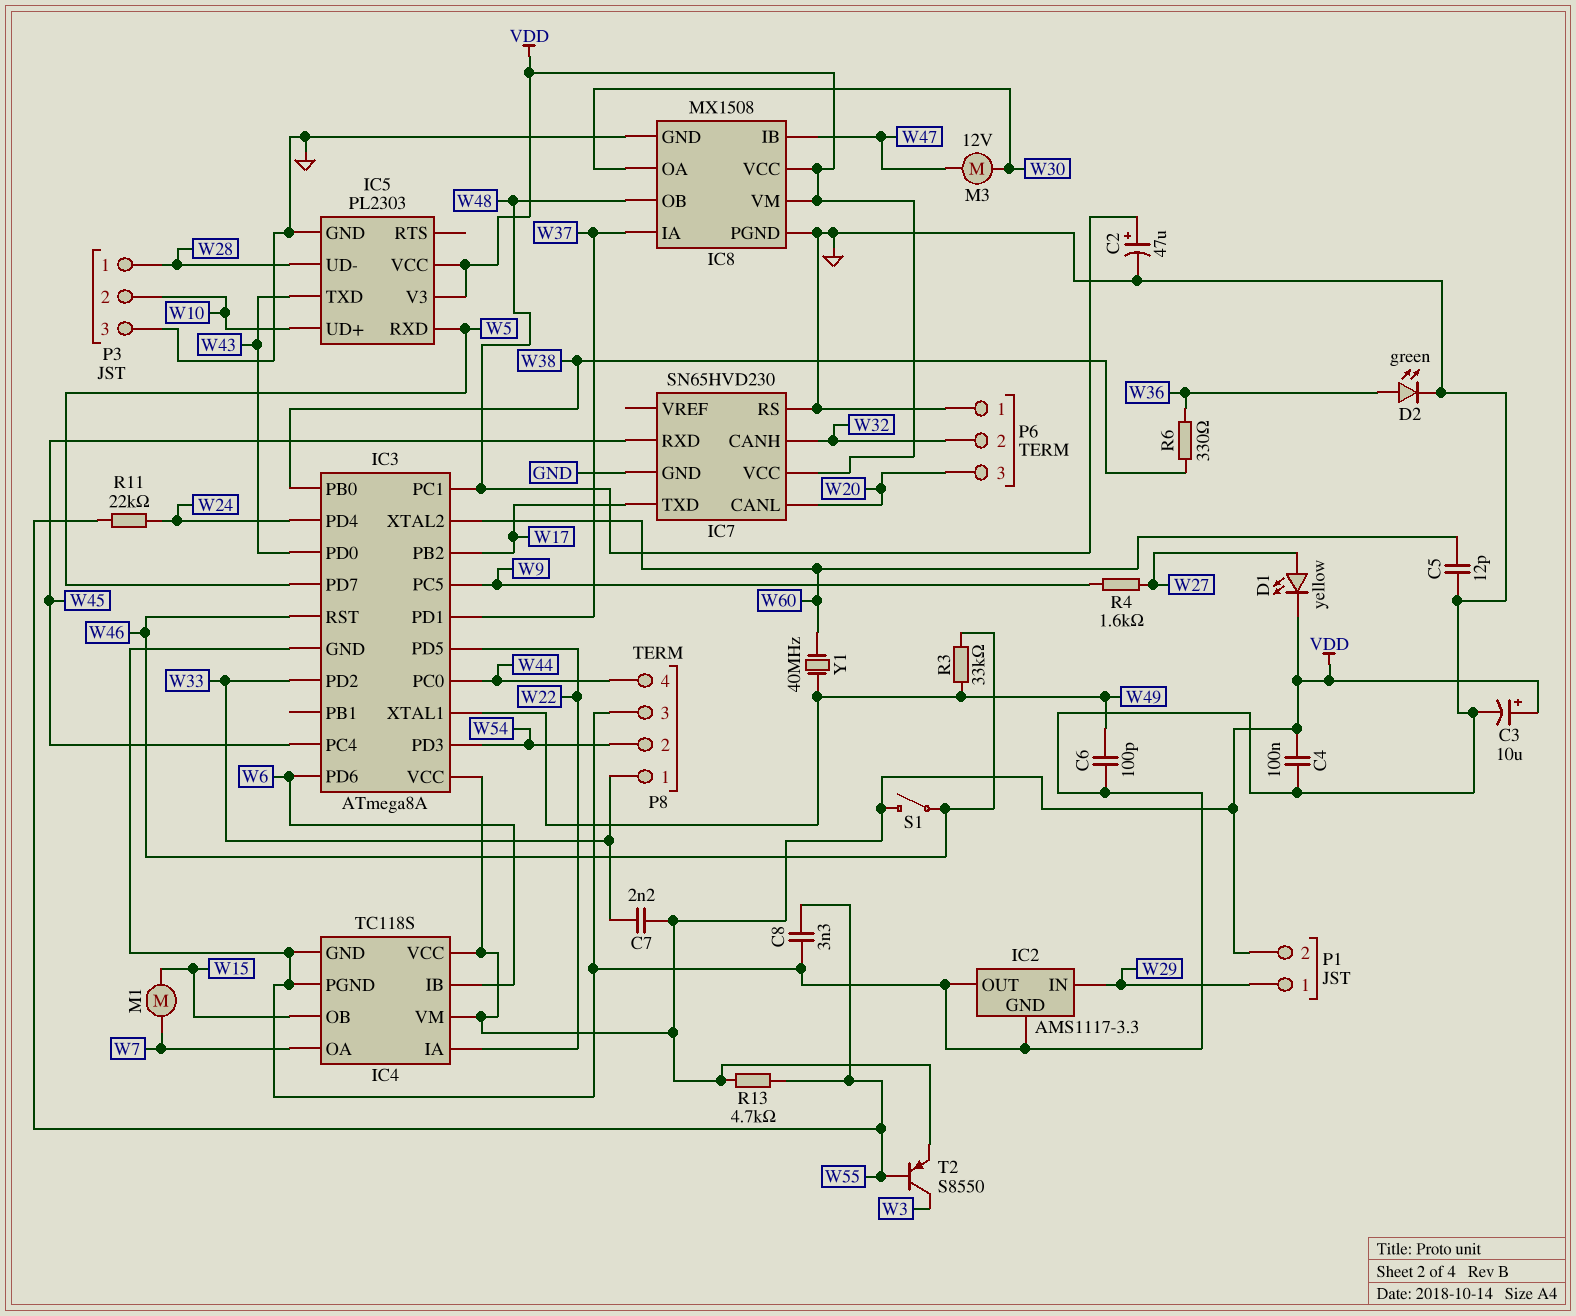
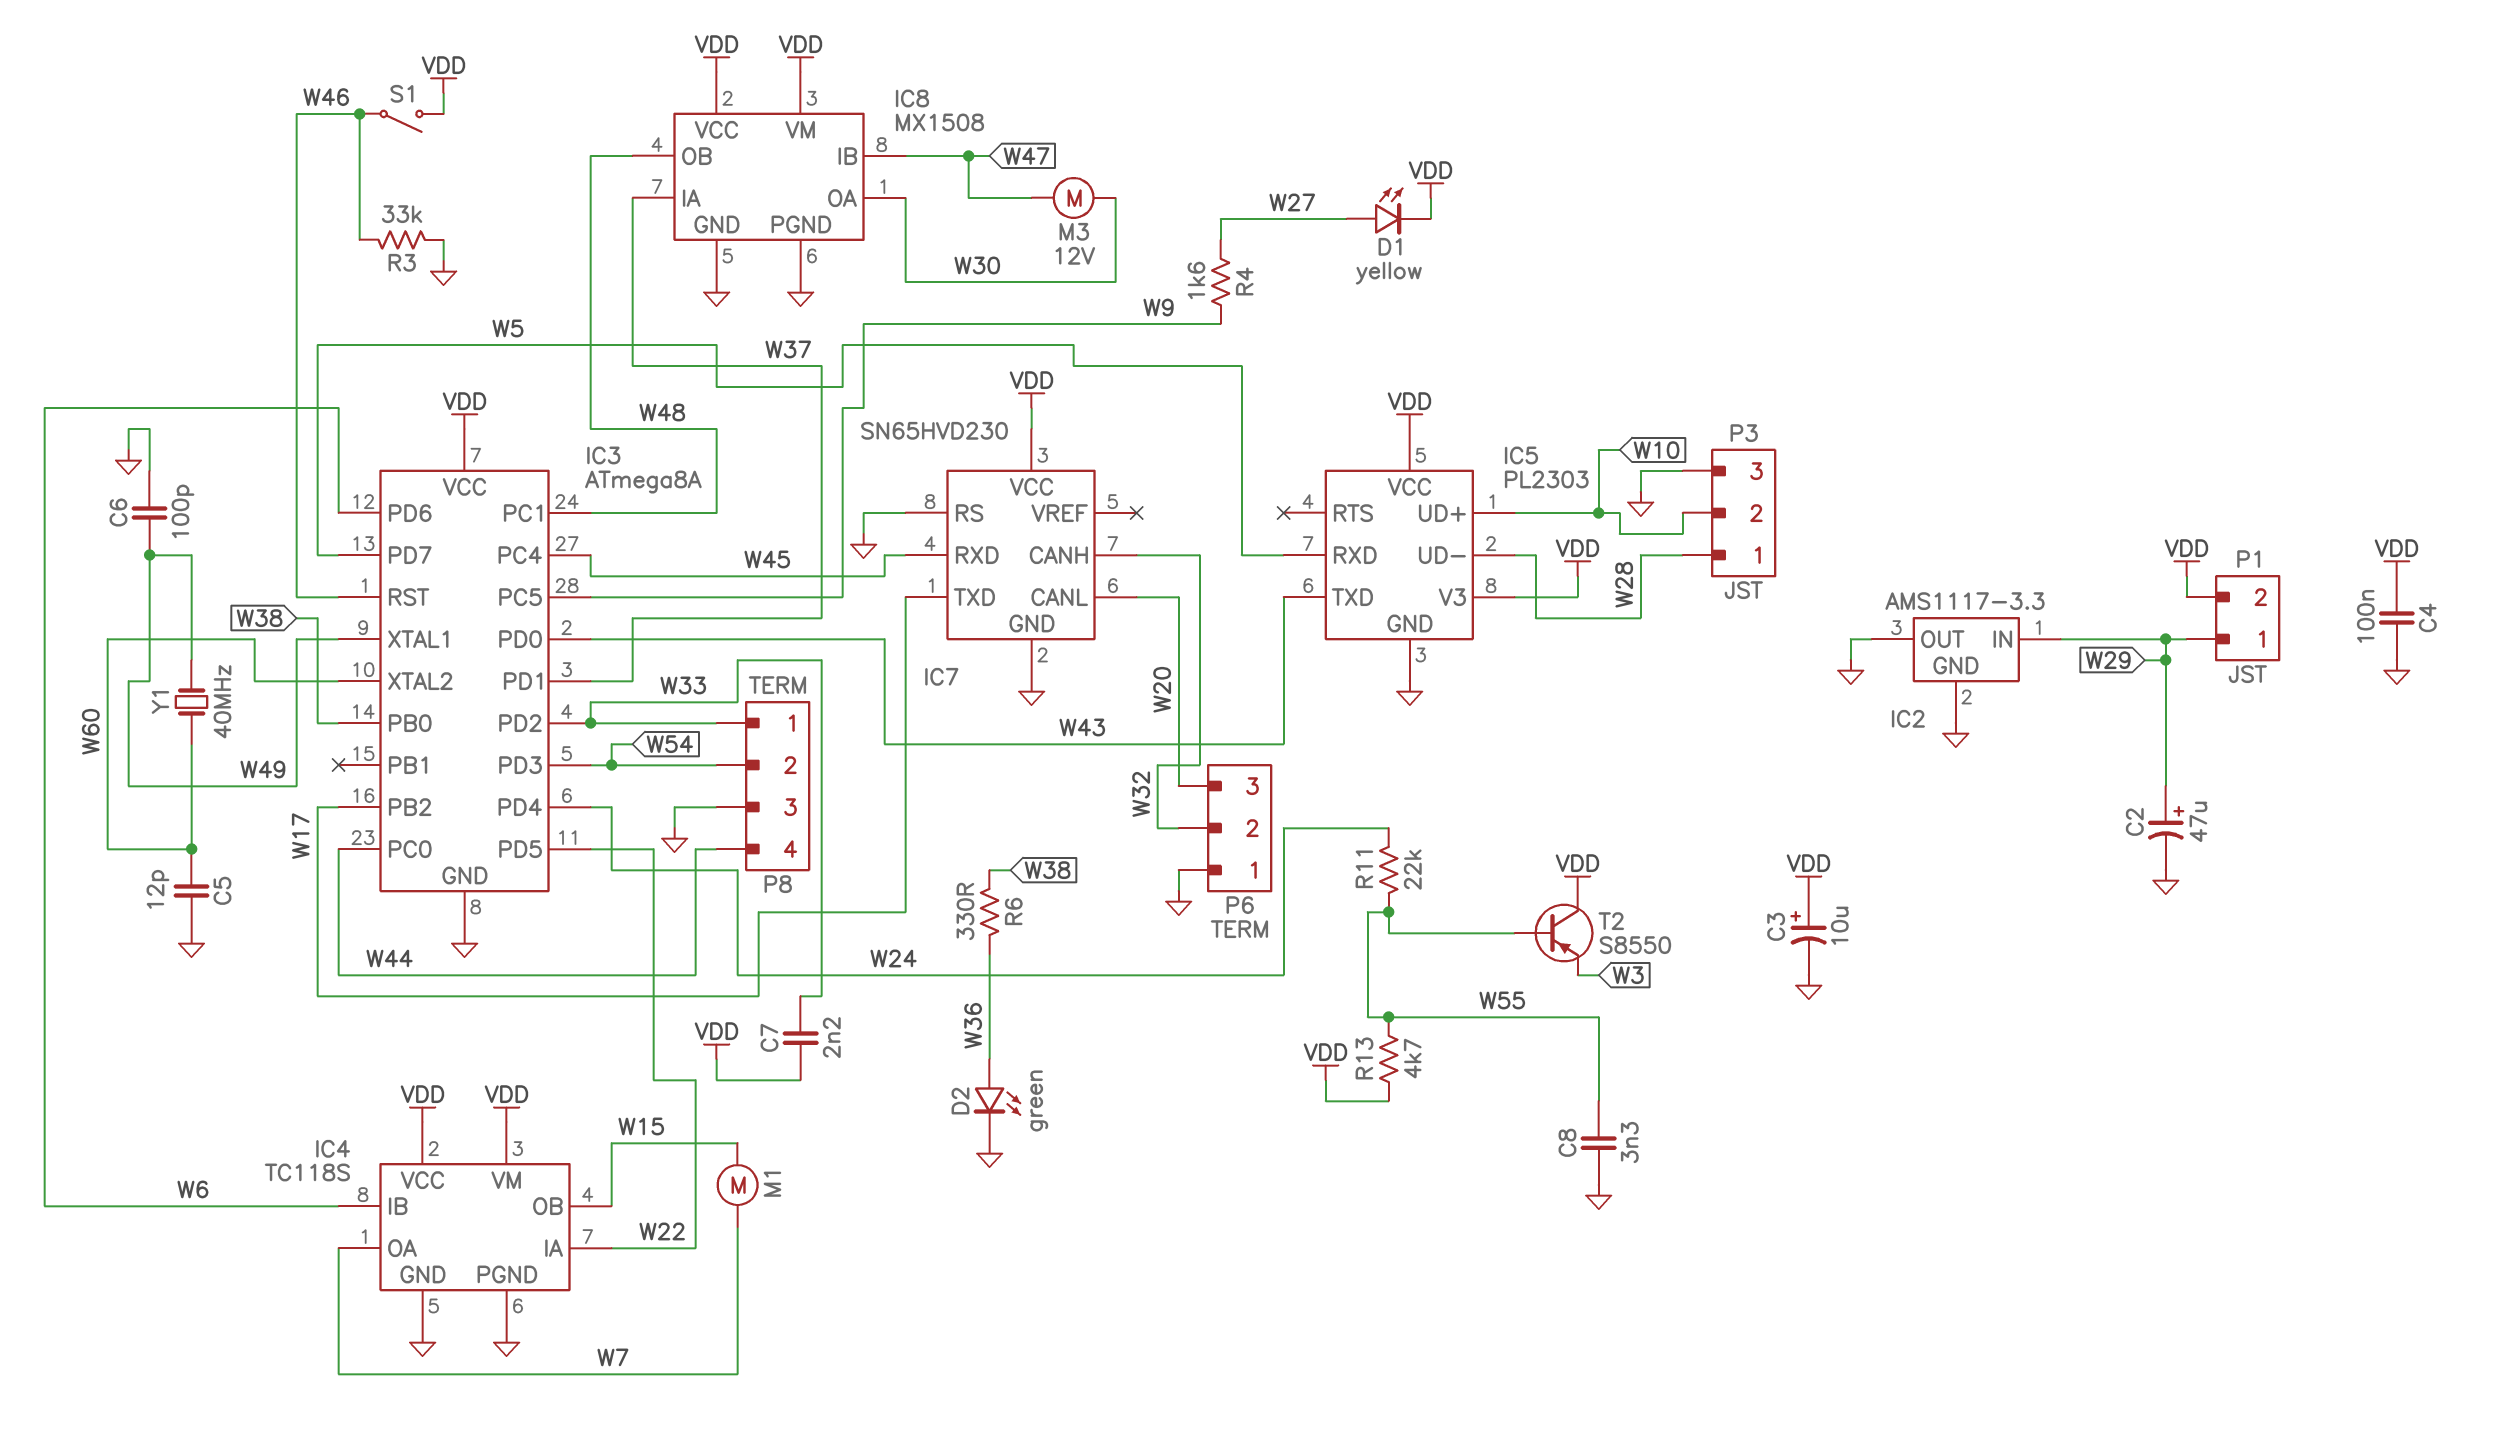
C2: 47uF (plus W48, minus GND) -> 47uF (plus W29, minus GND)
R3: 33k (W46, W49) -> 33k (GND, W46)
T2: PNP S8550 (B W55, C W3, E VDD) -> PNP S8550 (B W55, C VDD, E W3)

